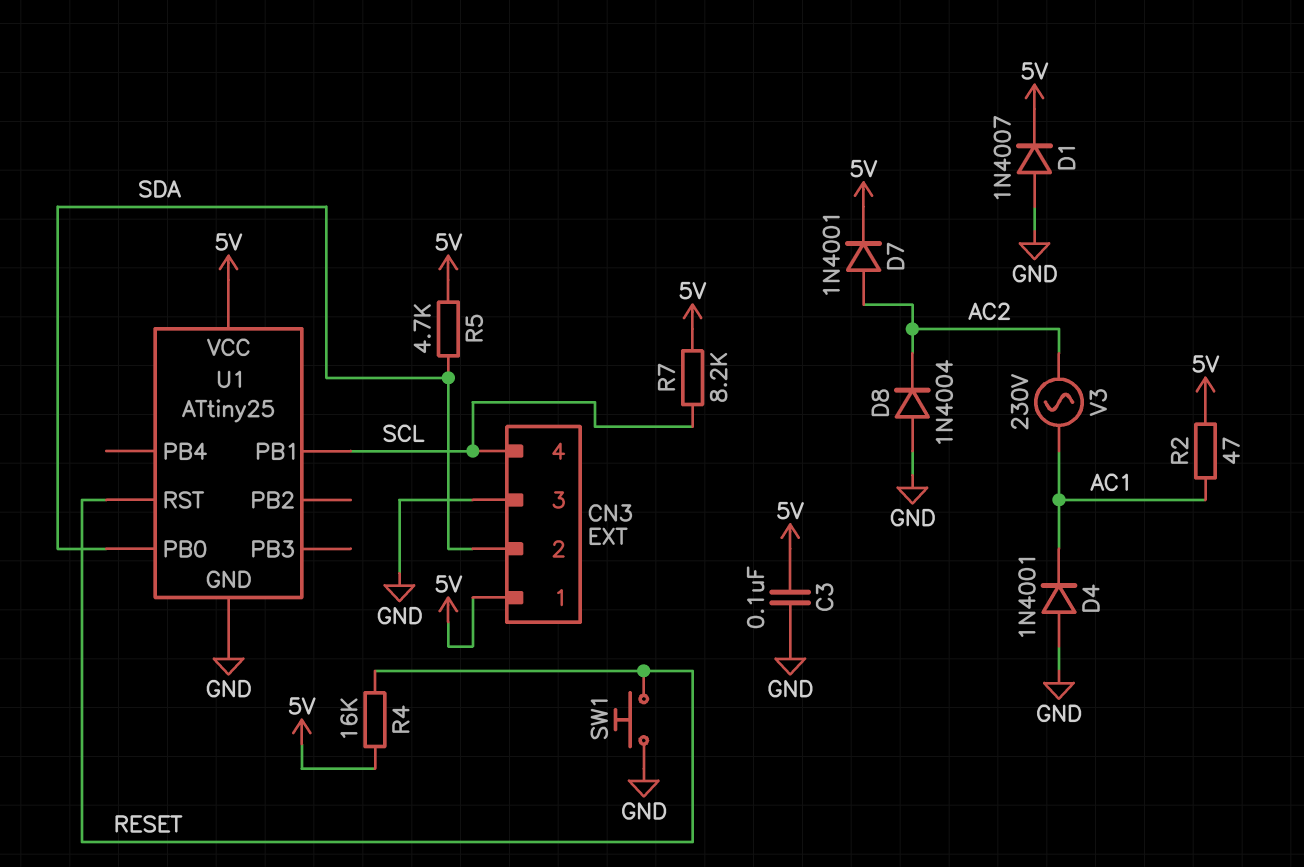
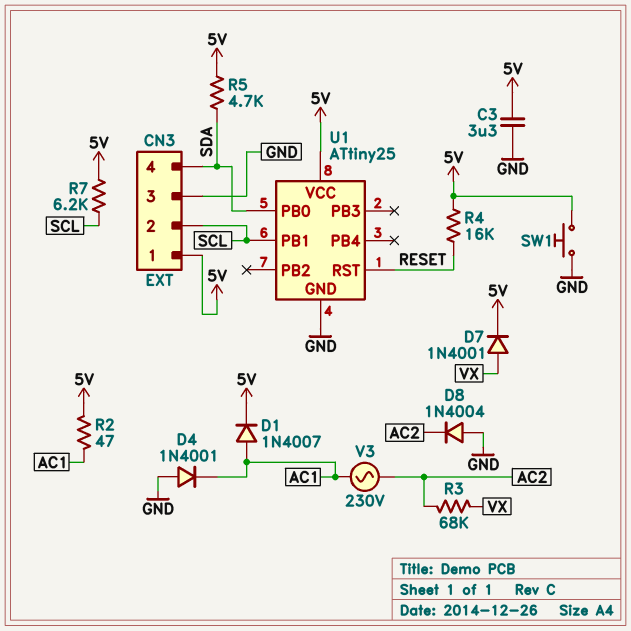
C3: 100nF (5V, GND) -> 3.3uF (5V, GND)
CN3 pin 2: SDA -> SCL
CN3 pin 4: SCL -> SDA
D1: diode 1N4007 (A GND, K 5V) -> diode 1N4007 (A AC1, K 5V)
D7: diode 1N4001 (A AC2, K 5V) -> diode 1N4001 (A VX, K 5V)
R3: none -> 68k (AC2, VX)
R7: 8.2k (5V, SCL) -> 6.2k (5V, SCL)
SW1: button (GND, RESET) -> button (5V, GND)

